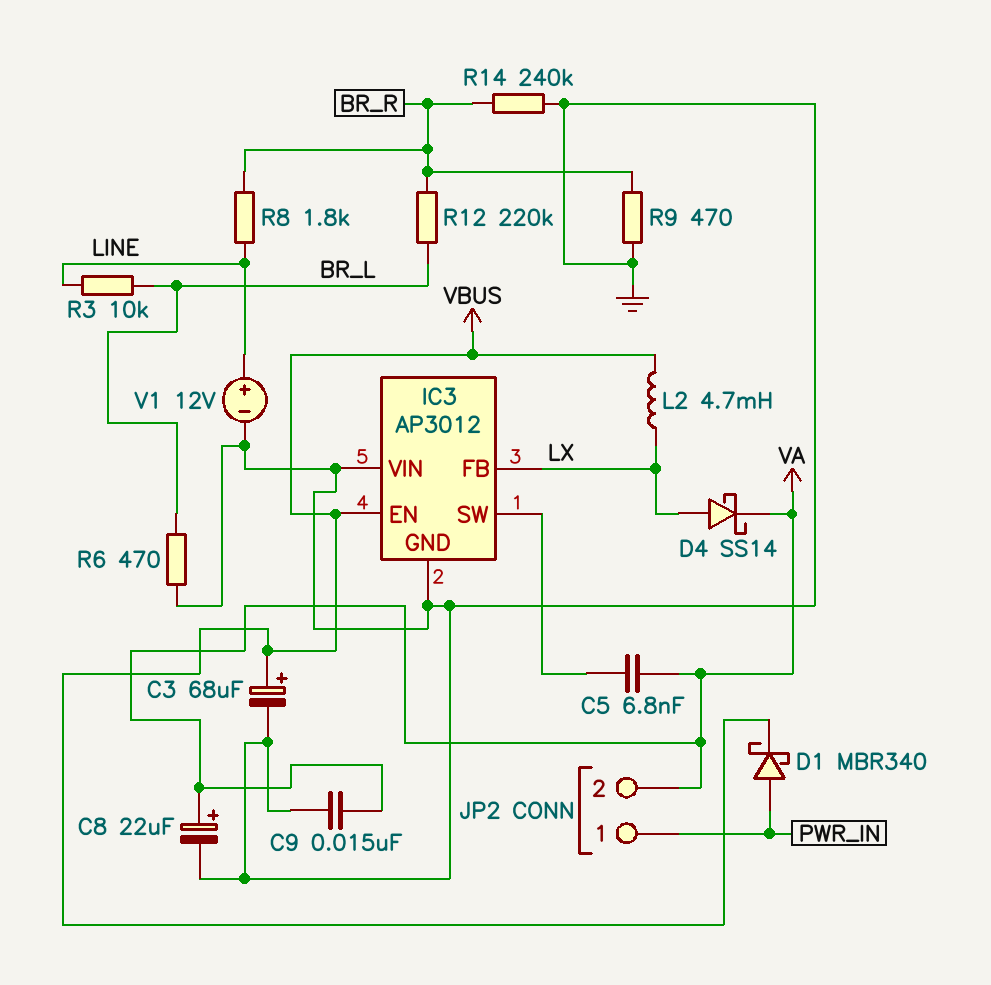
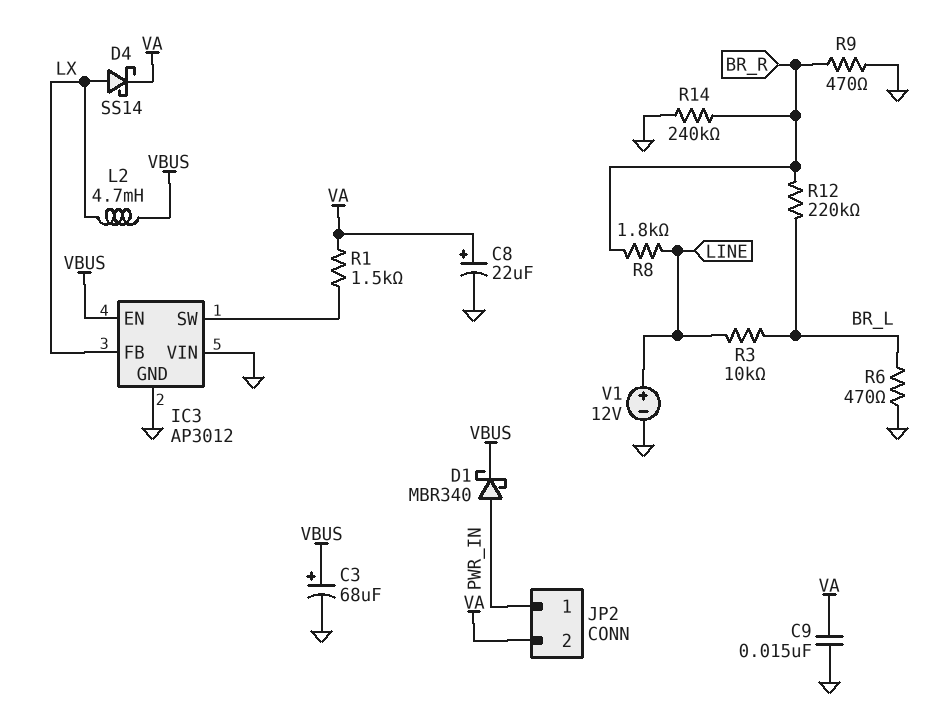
C5: 6.8nF (IC3/SW, VA) -> none
R1: none -> 1.5k (IC3/SW, VA)

